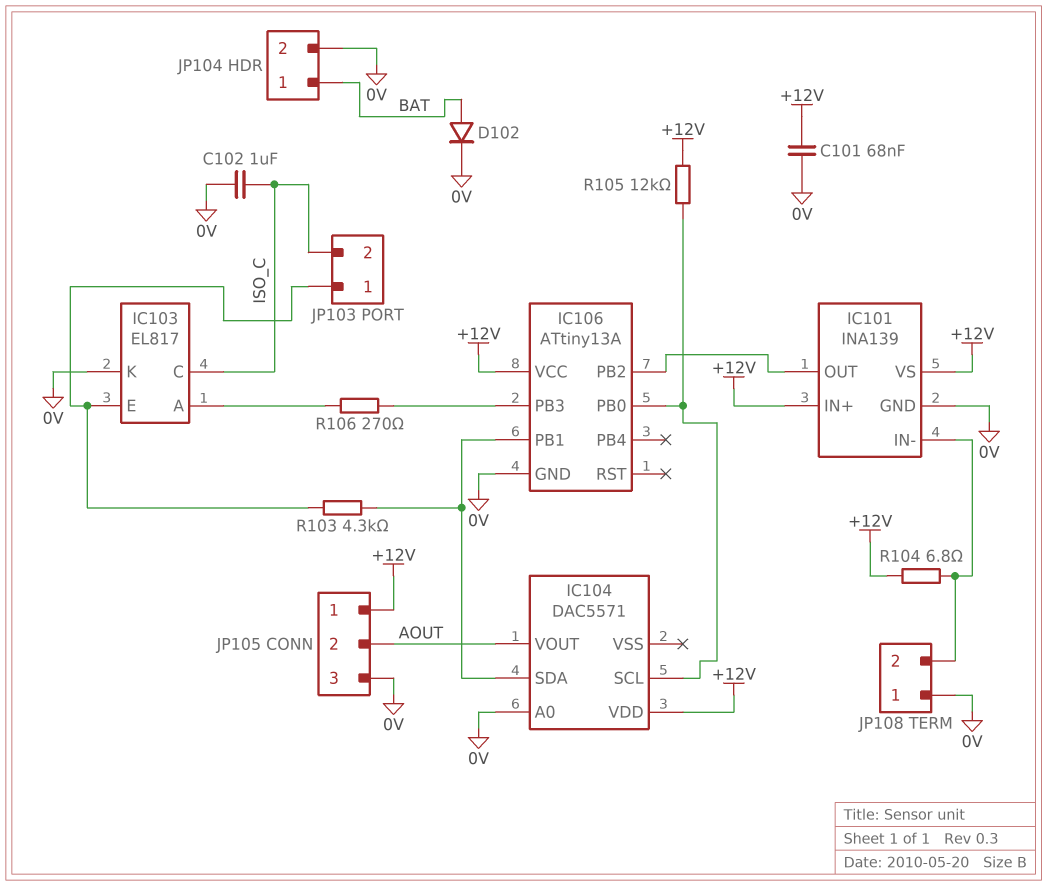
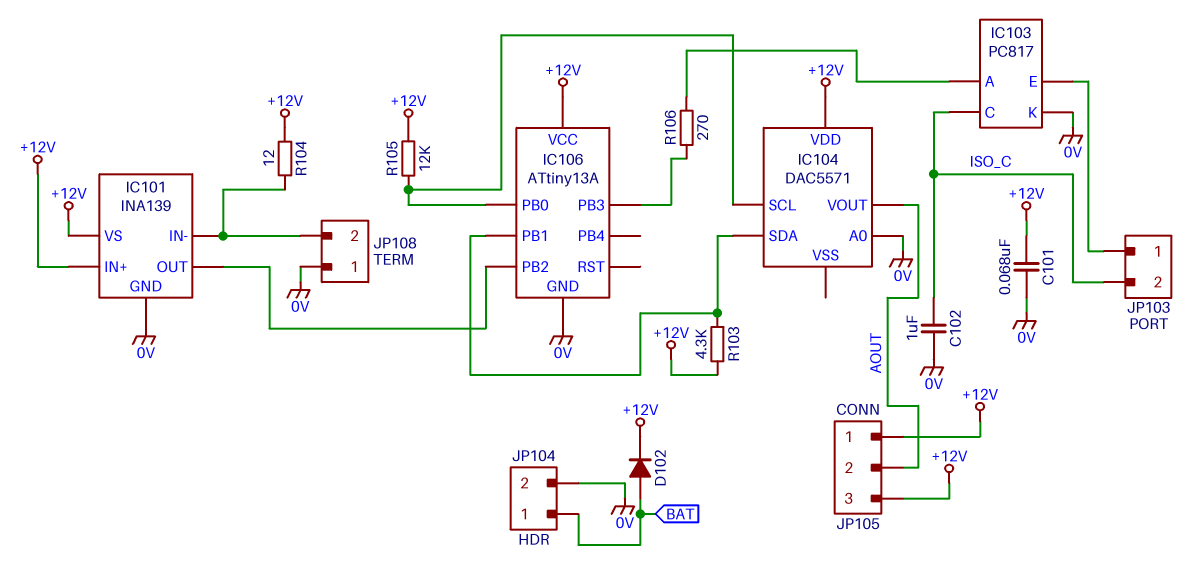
D102: diode (A BAT, K 0V) -> diode (A BAT, K +12V)
IC103: EL817 -> PC817
JP105 pin 3: 0V -> +12V
R103: 4.3k (IC103/E, IC104/SDA) -> 4.3k (+12V, IC104/SDA)
R104: 6.8 (+12V, IC101/IN-) -> 12 (+12V, IC101/IN-)

